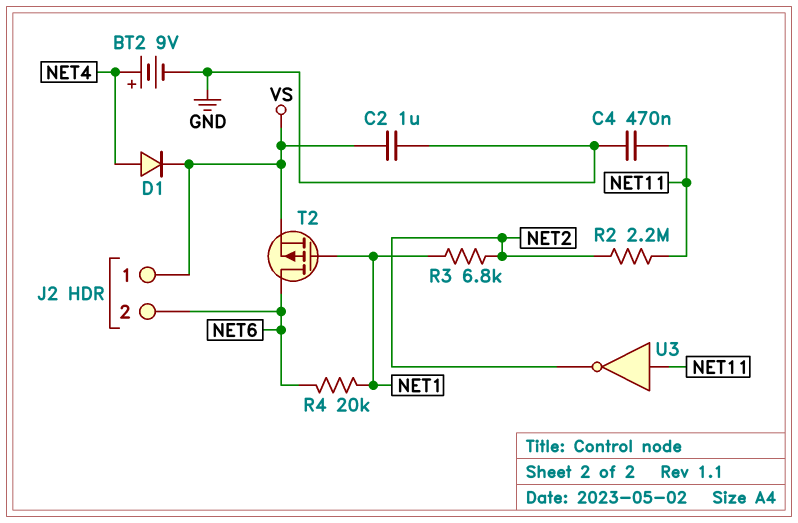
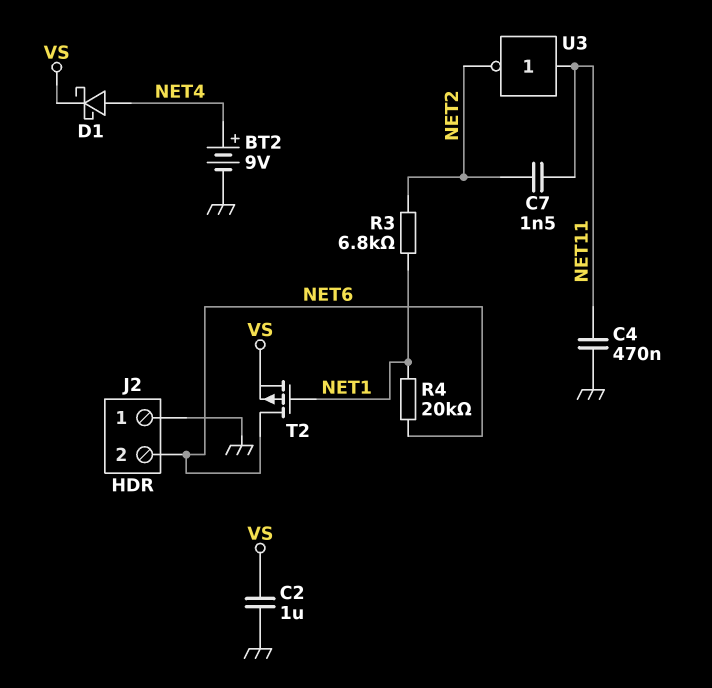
C7: none -> 1.5nF (NET2, NET11)
D1: diode (A NET4, K VS) -> schottky (A NET4, K VS)
J2 pin 1: VS -> GND
R2: 2.2M (NET2, NET11) -> none

